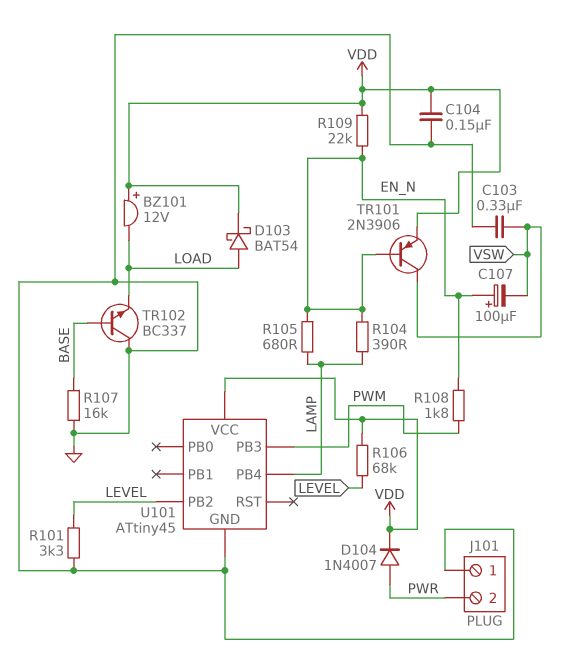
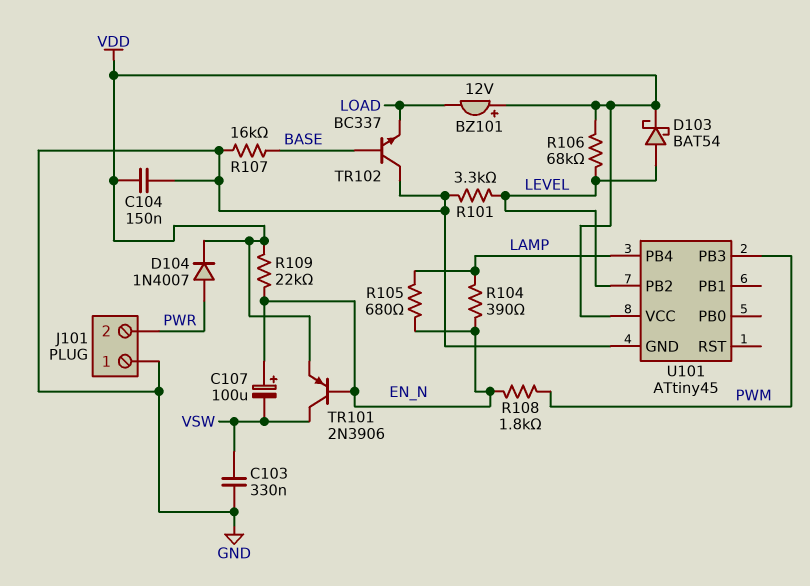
D103: schottky BAT54 (A LOAD, K VDD) -> schottky BAT54 (A LEVEL, K VDD)

